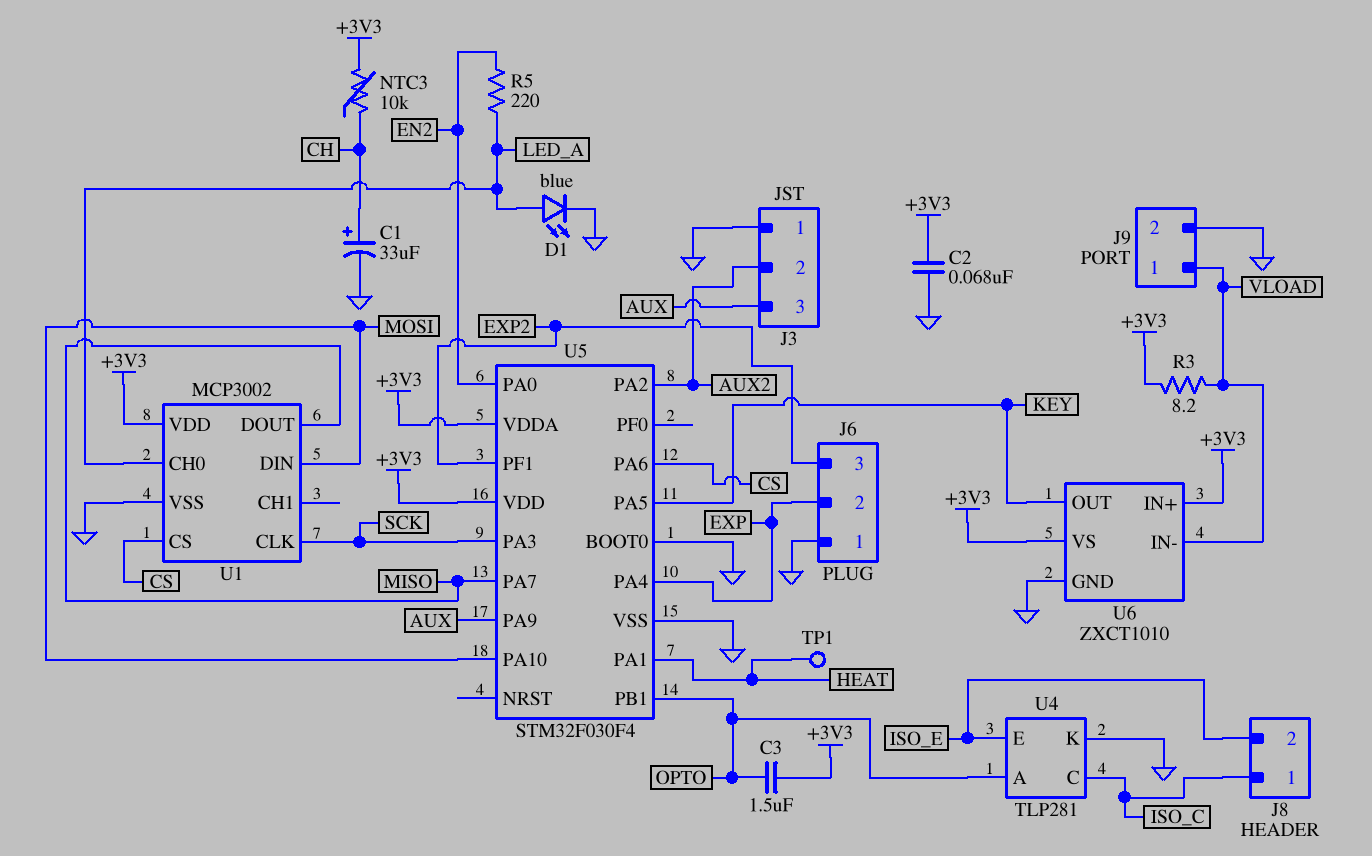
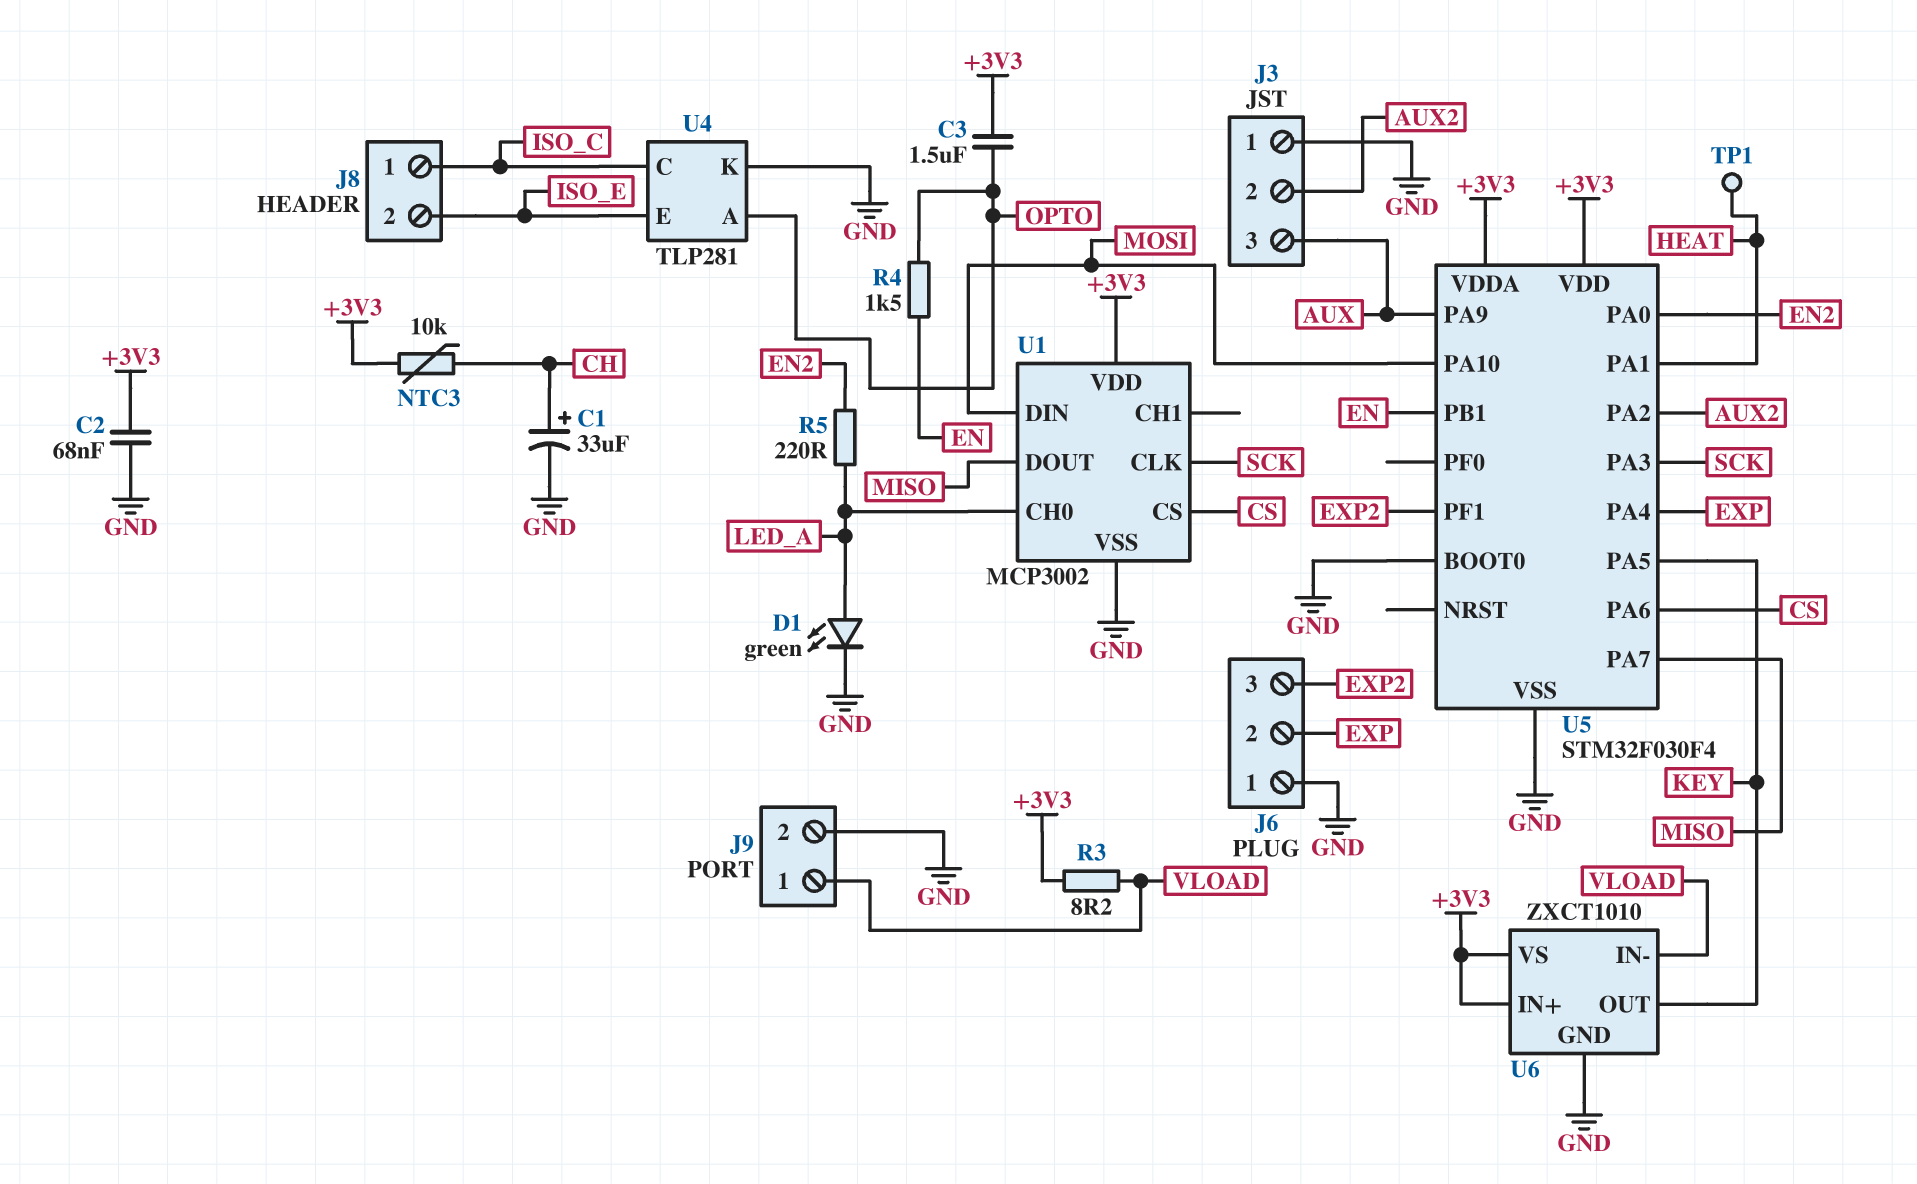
D1: LED blue (A LED_A, K GND) -> LED green (A LED_A, K GND)
R4: none -> 1.5k (EN, OPTO)
U5 pin PB1: OPTO -> EN

